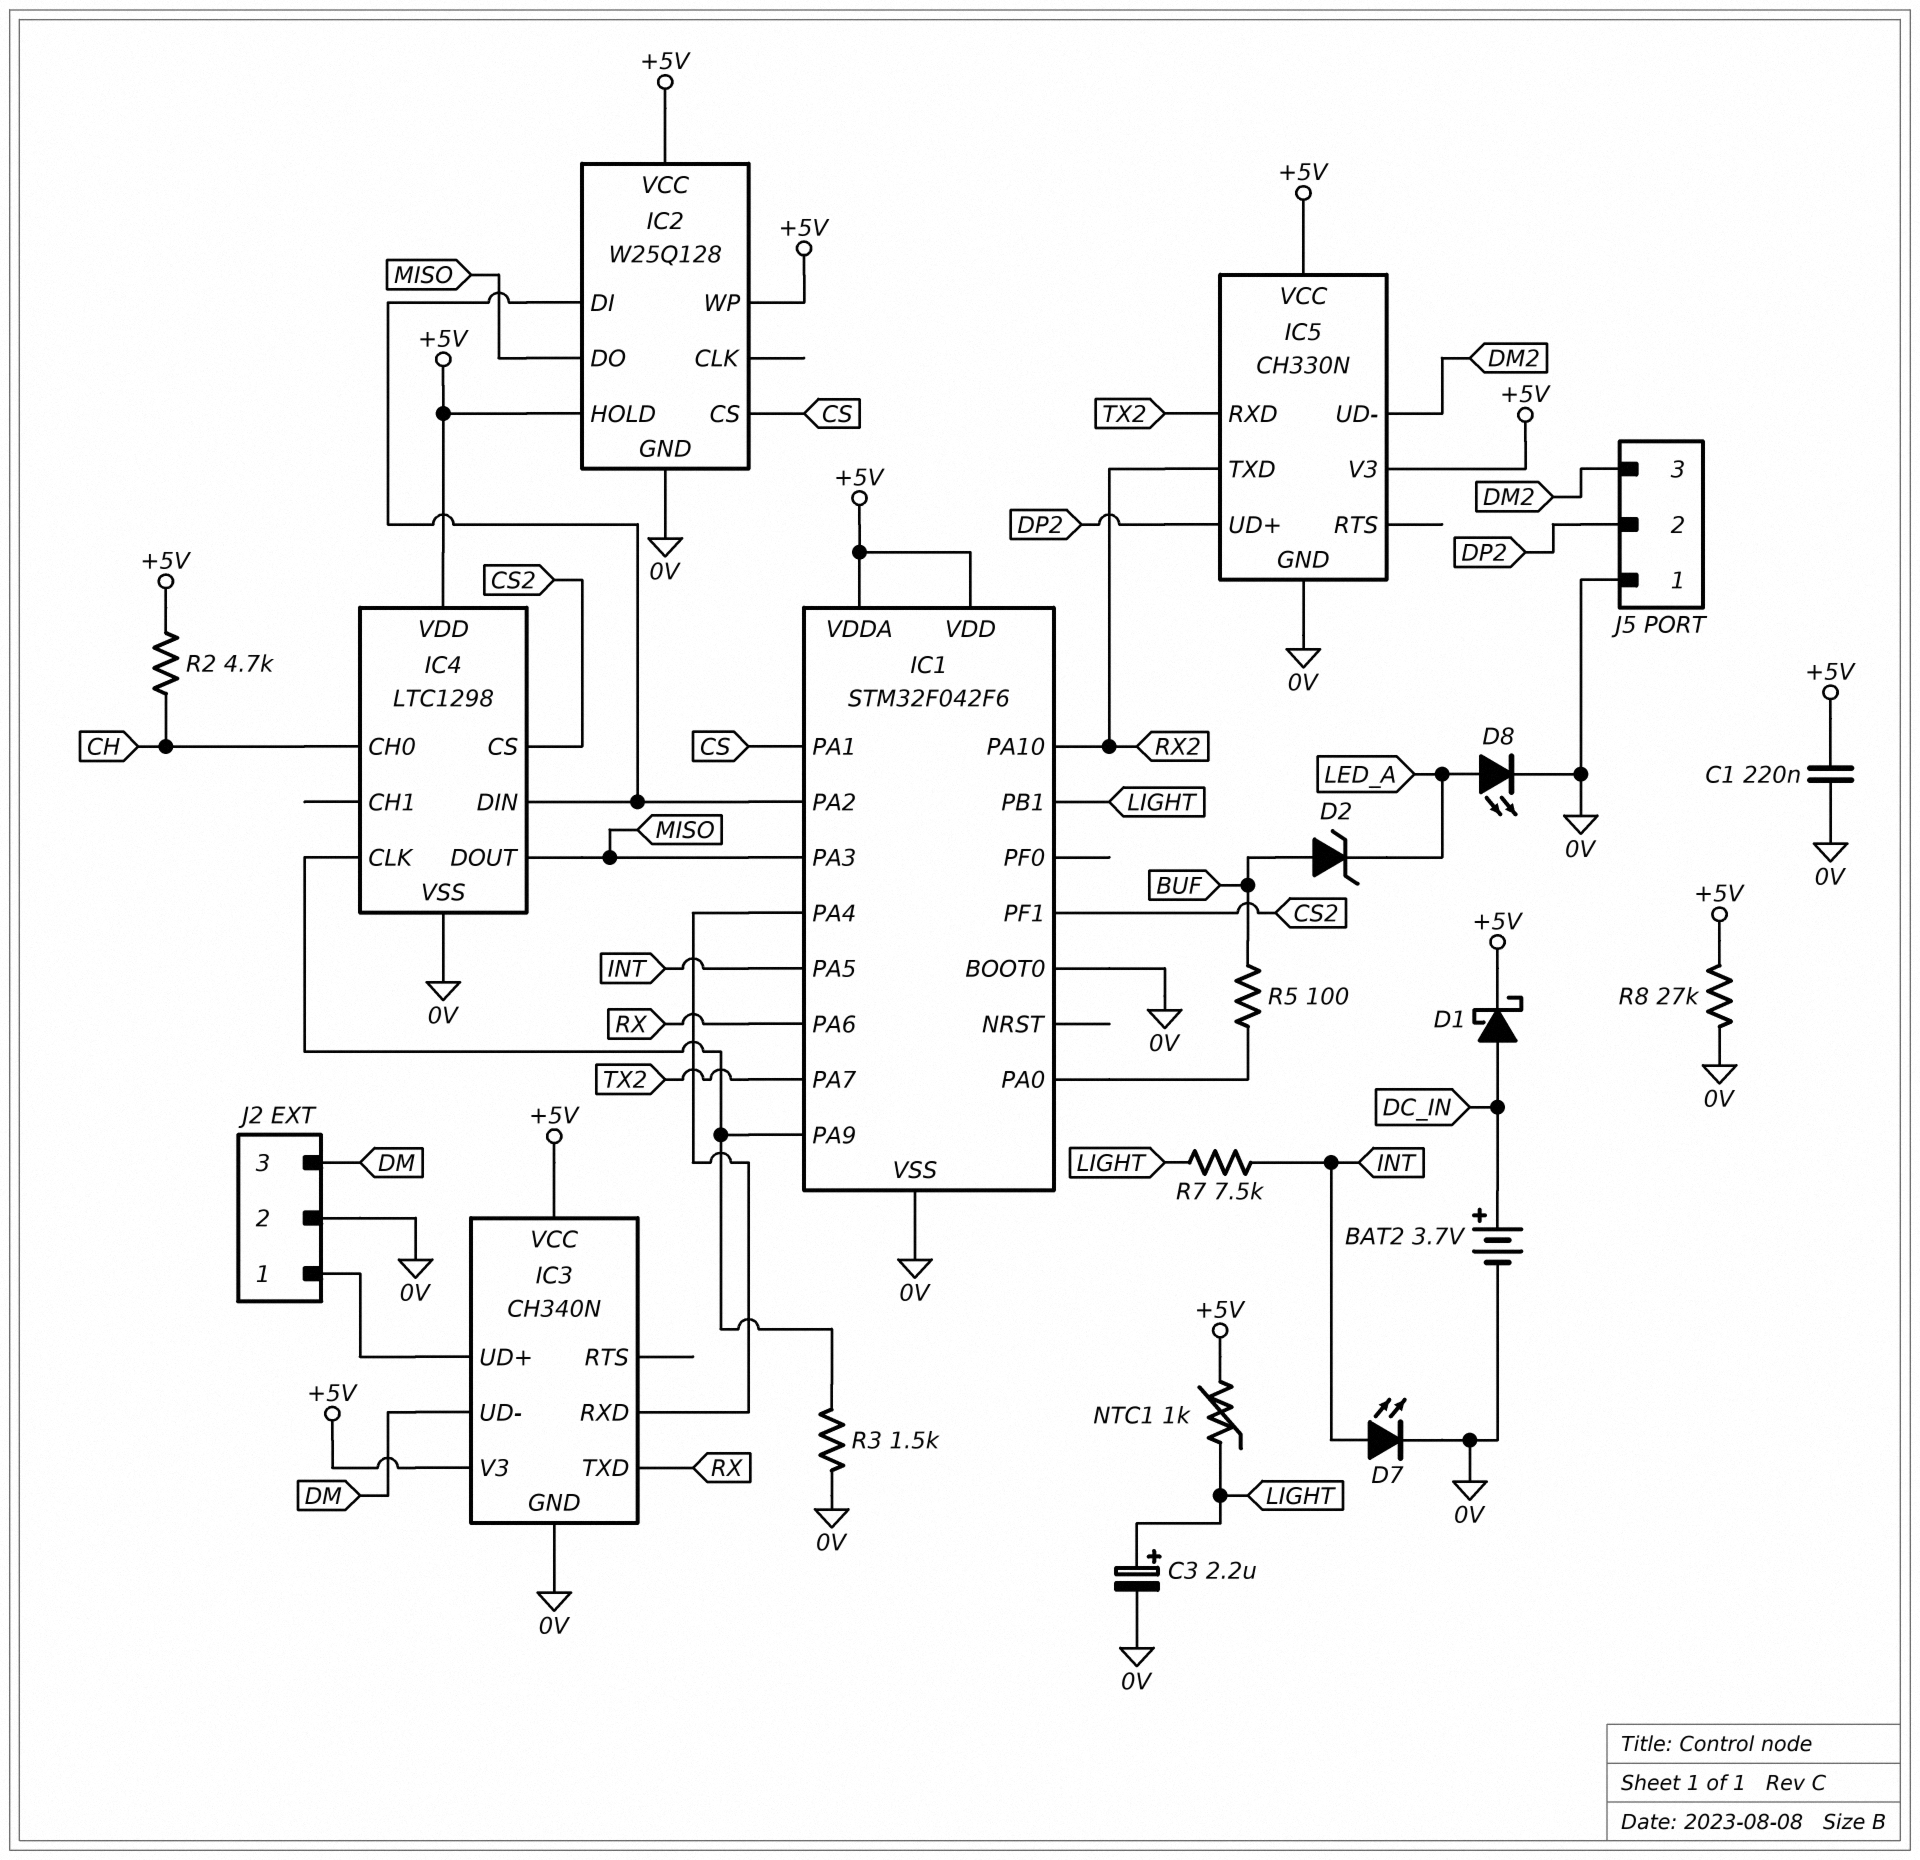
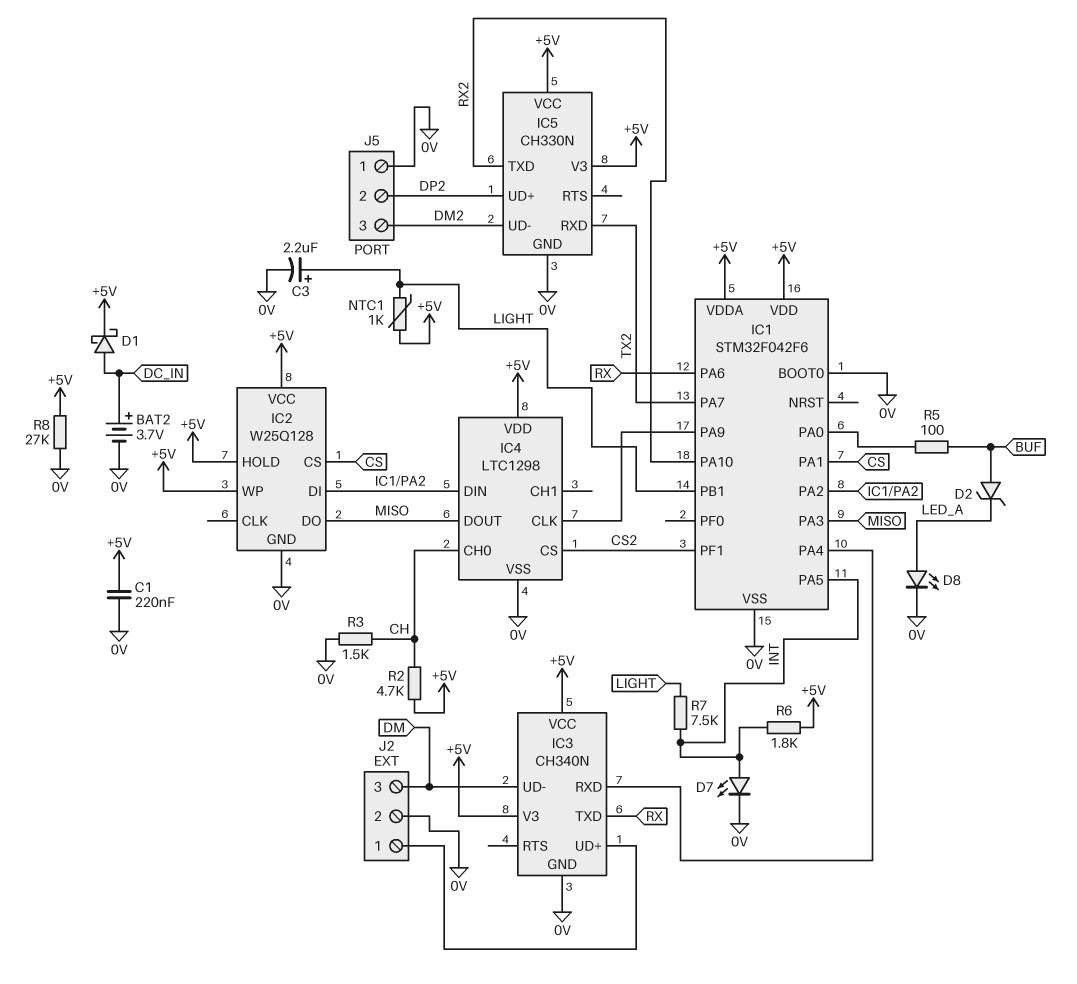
R3: 1.5k (0V, IC1/PA9) -> 1.5k (0V, CH)
R6: none -> 1.8k (+5V, INT)

